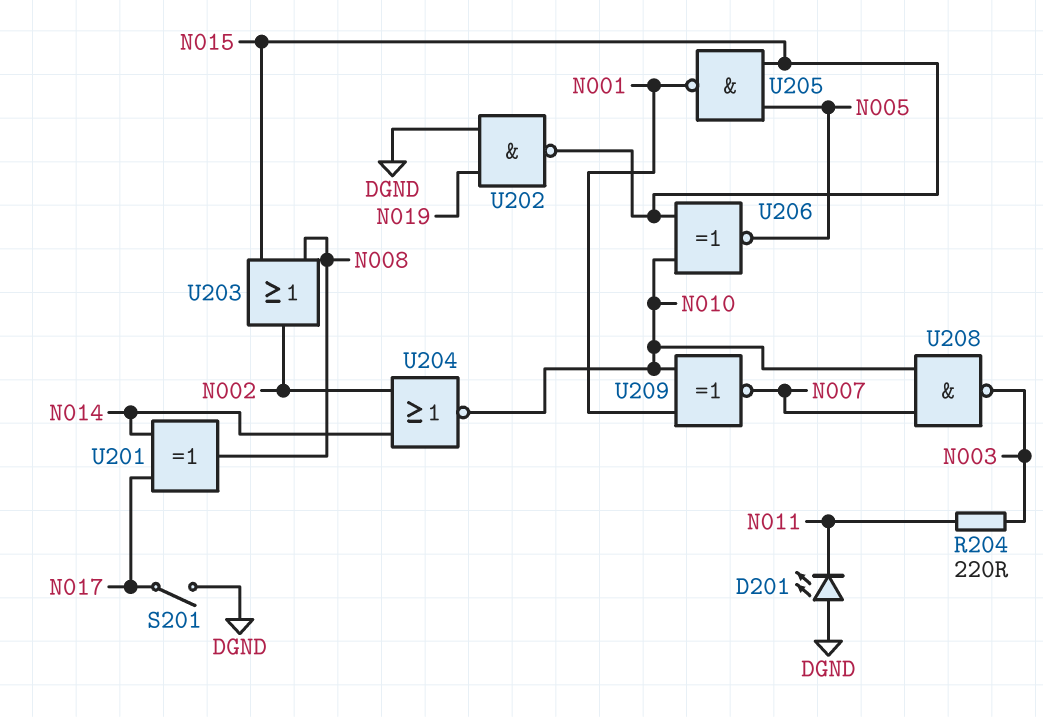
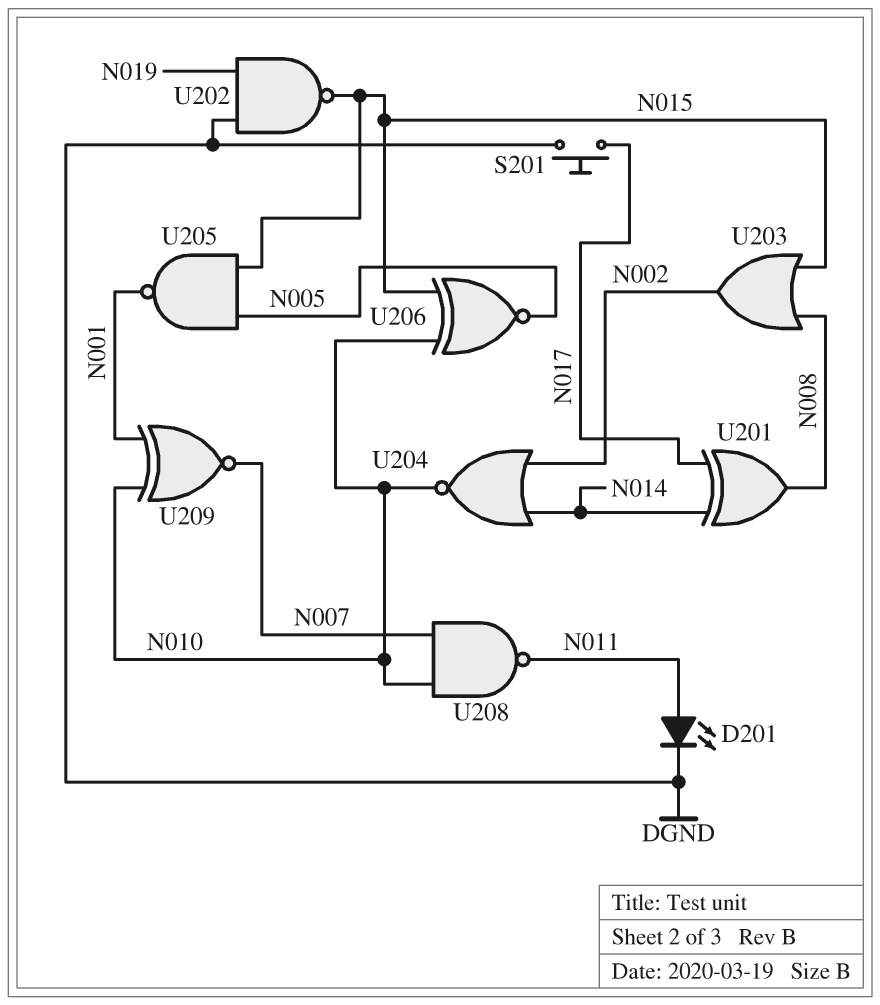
D201: LED (A DGND, K N011) -> LED (A N011, K DGND)
R204: 220 (N003, N011) -> none
S201: switch (DGND, N017) -> button (DGND, N017)
U208: NAND (in N007, in N010, out N003) -> NAND (in N007, in N010, out N011)

